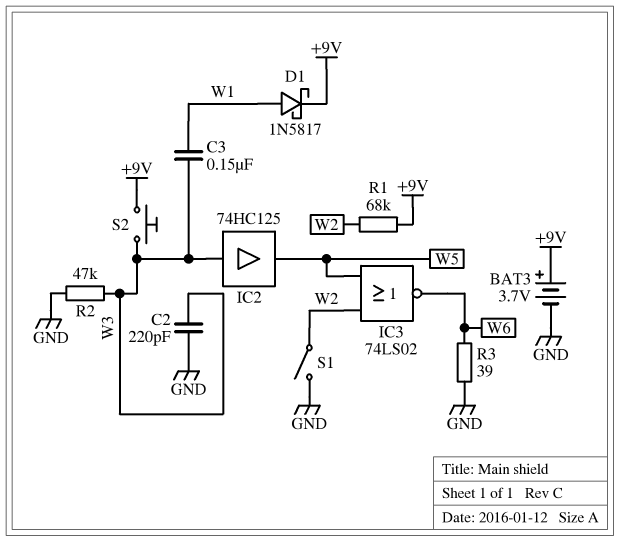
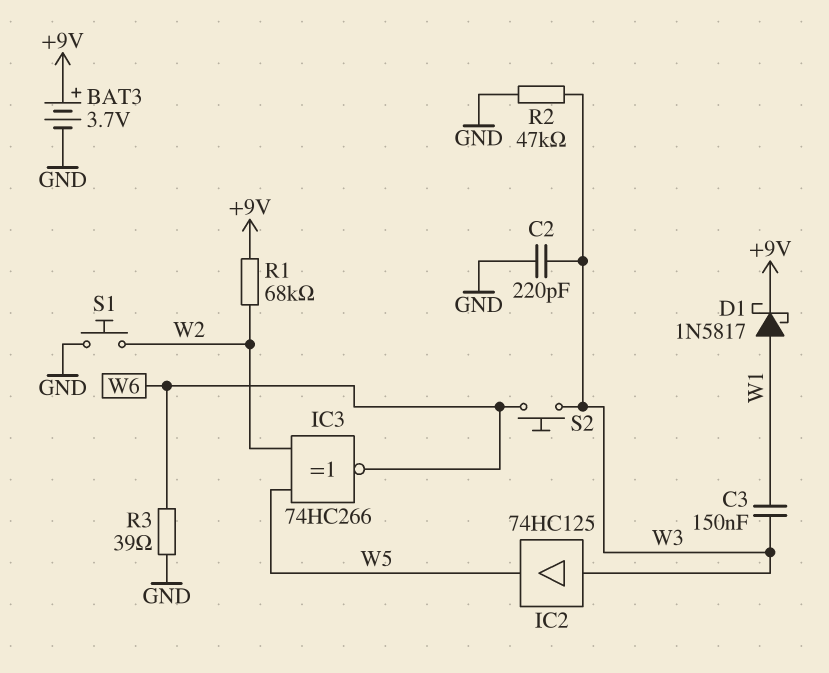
IC3: NOR 74LS02 (in W2, in W5, out W6) -> XNOR 74HC266 (in W2, in W5, out W6)
S1: switch (GND, W2) -> button (GND, W2)
S2: button (+9V, W3) -> button (W3, W6)

